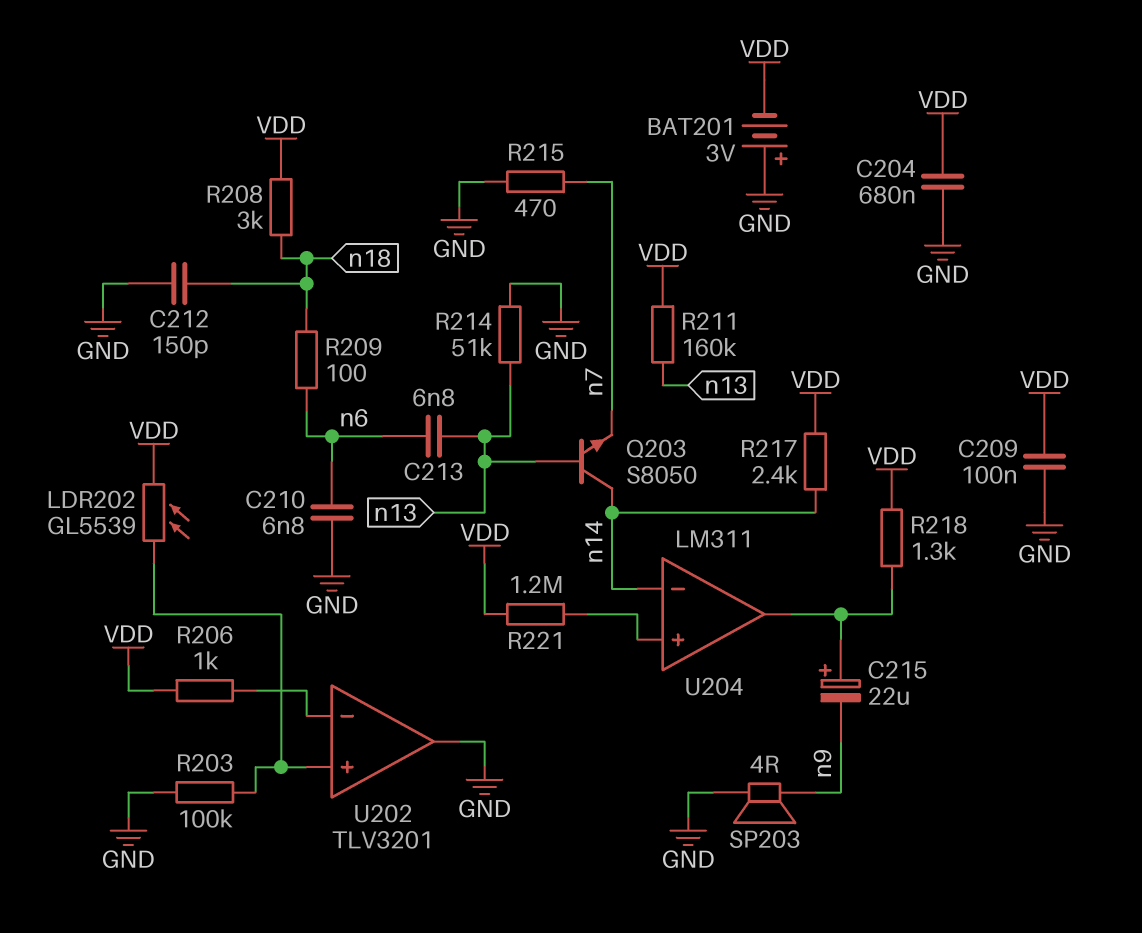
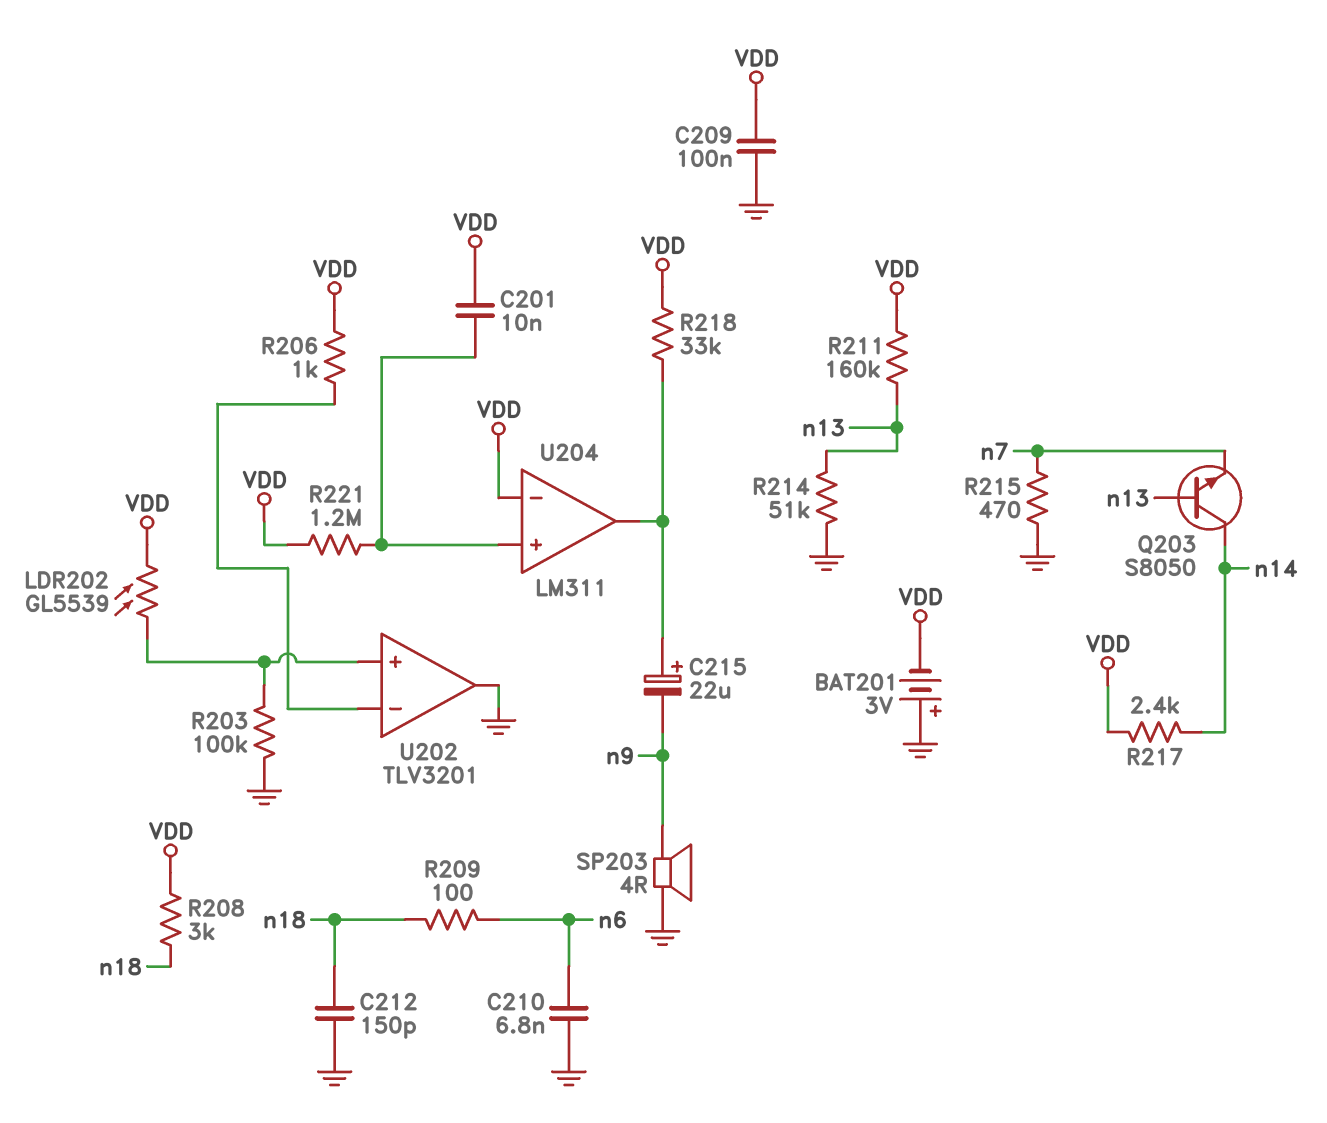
C201: none -> 10nF (U204/in+, VDD)
C204: 680nF (GND, VDD) -> none
C213: 6.8nF (n6, n13) -> none
R218: 1.3k (U204/out, VDD) -> 33k (U204/out, VDD)
U204 pin in-: n14 -> VDD

